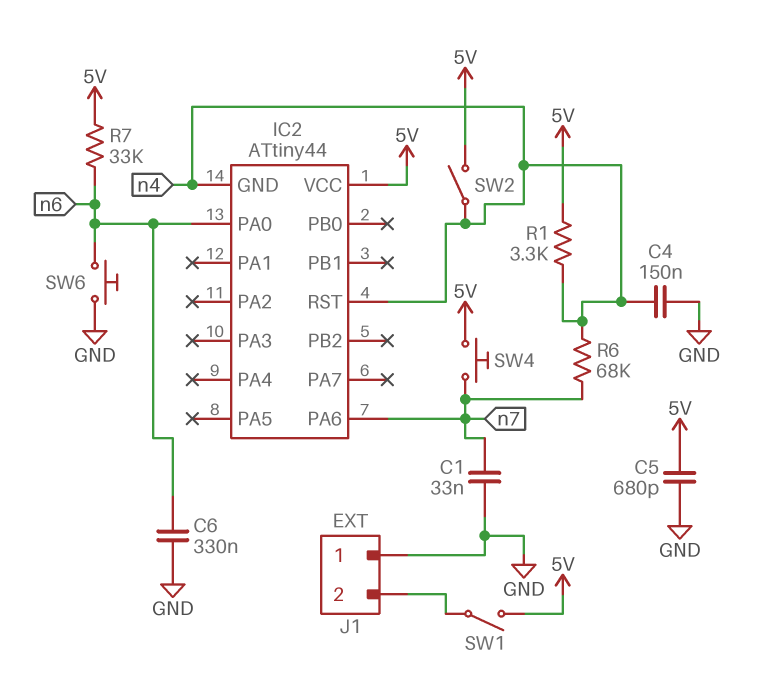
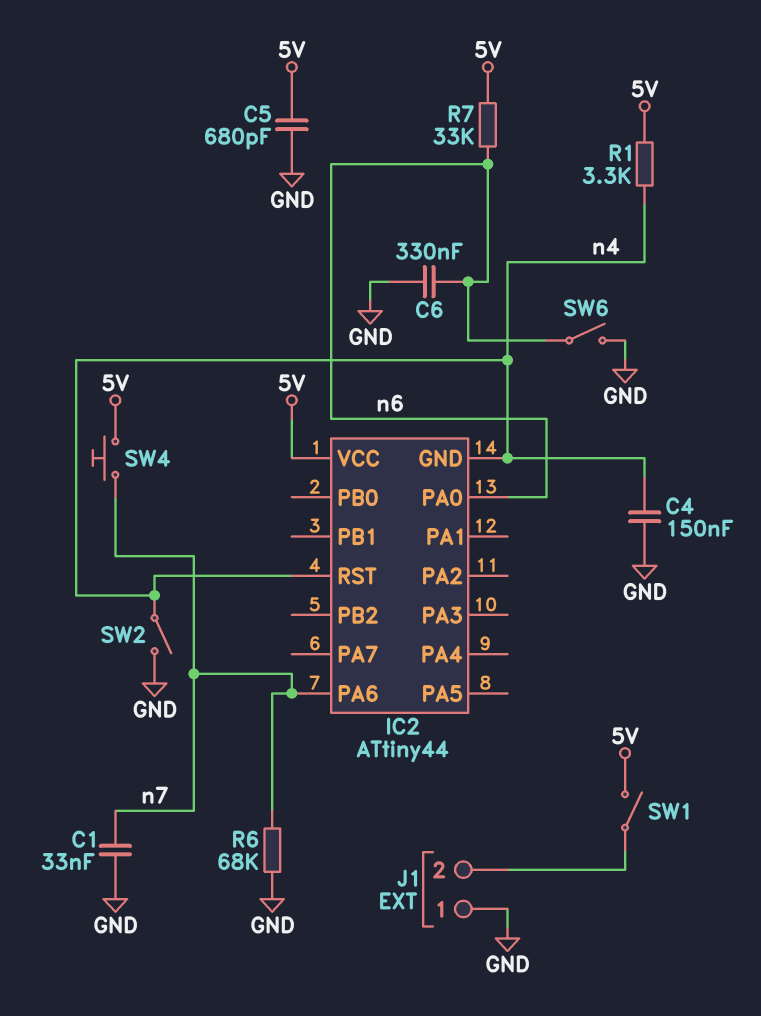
R6: 68k (n4, n7) -> 68k (GND, n7)
SW2: switch (5V, n4) -> switch (GND, n4)
SW6: button (GND, n6) -> switch (GND, n6)

